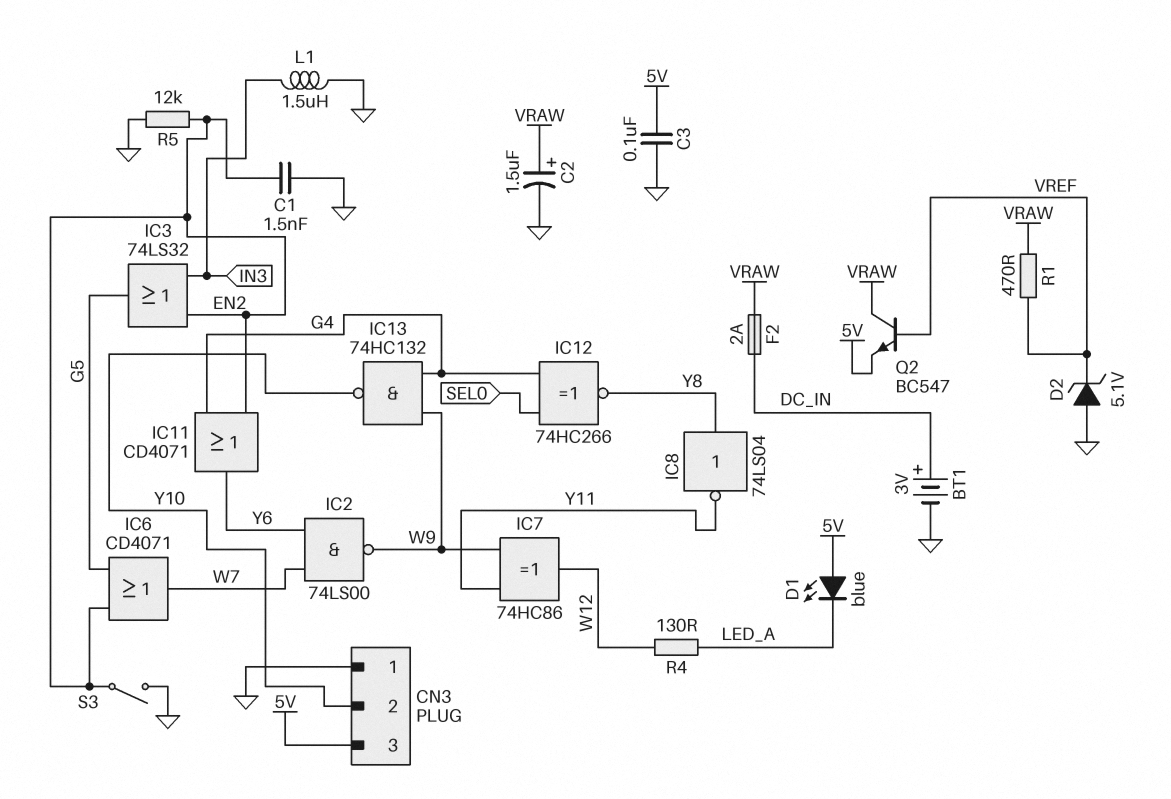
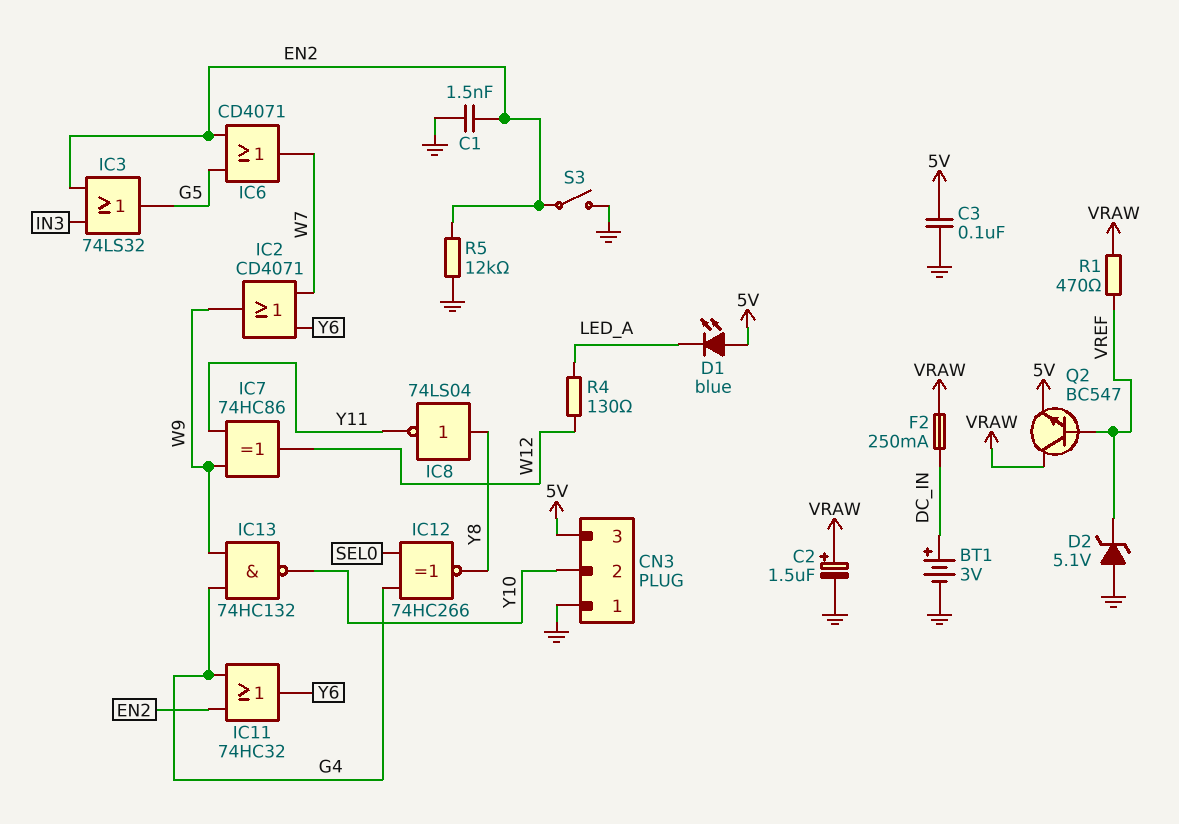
F2: 2A (DC_IN, VRAW) -> 250mA (DC_IN, VRAW)
IC2: NAND 74LS00 (in W7, in Y6, out W9) -> OR CD4071 (in W7, in Y6, out W9)
IC11: OR CD4071 (in EN2, in G4, out Y6) -> OR 74HC32 (in EN2, in G4, out Y6)
L1: 1.5uH (GND, IN3) -> none

